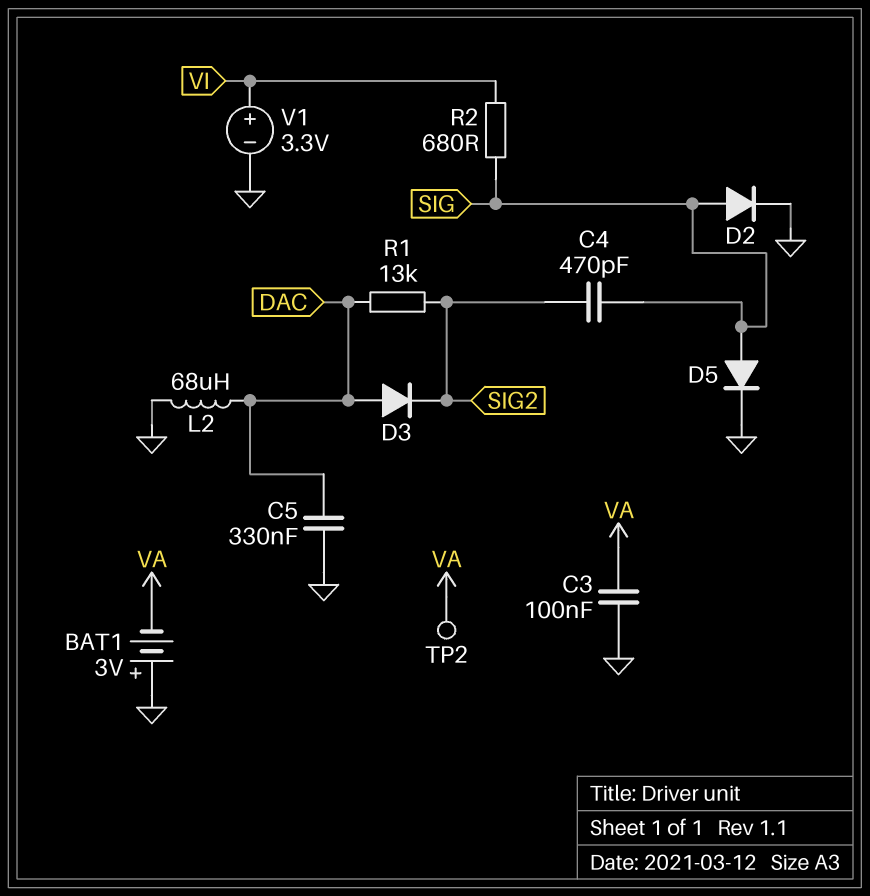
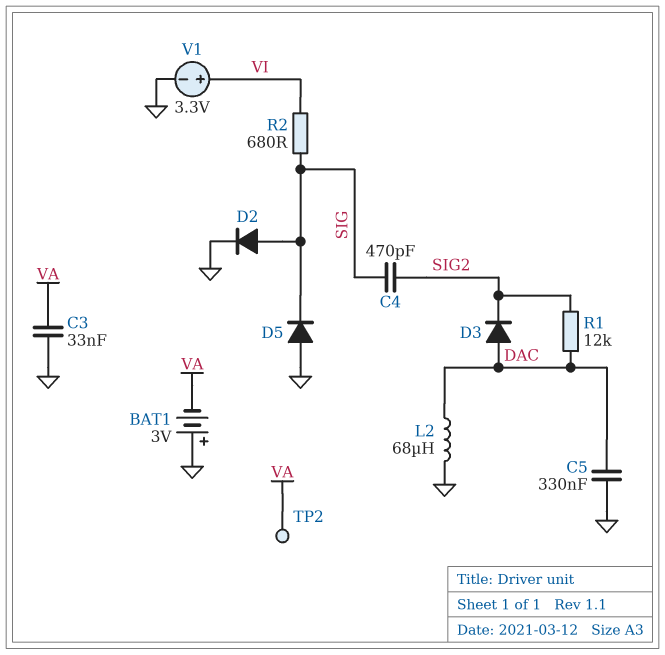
C3: 100nF (GND, VA) -> 33nF (GND, VA)
D5: diode (A SIG, K GND) -> diode (A GND, K SIG)
R1: 13k (DAC, SIG2) -> 12k (DAC, SIG2)

